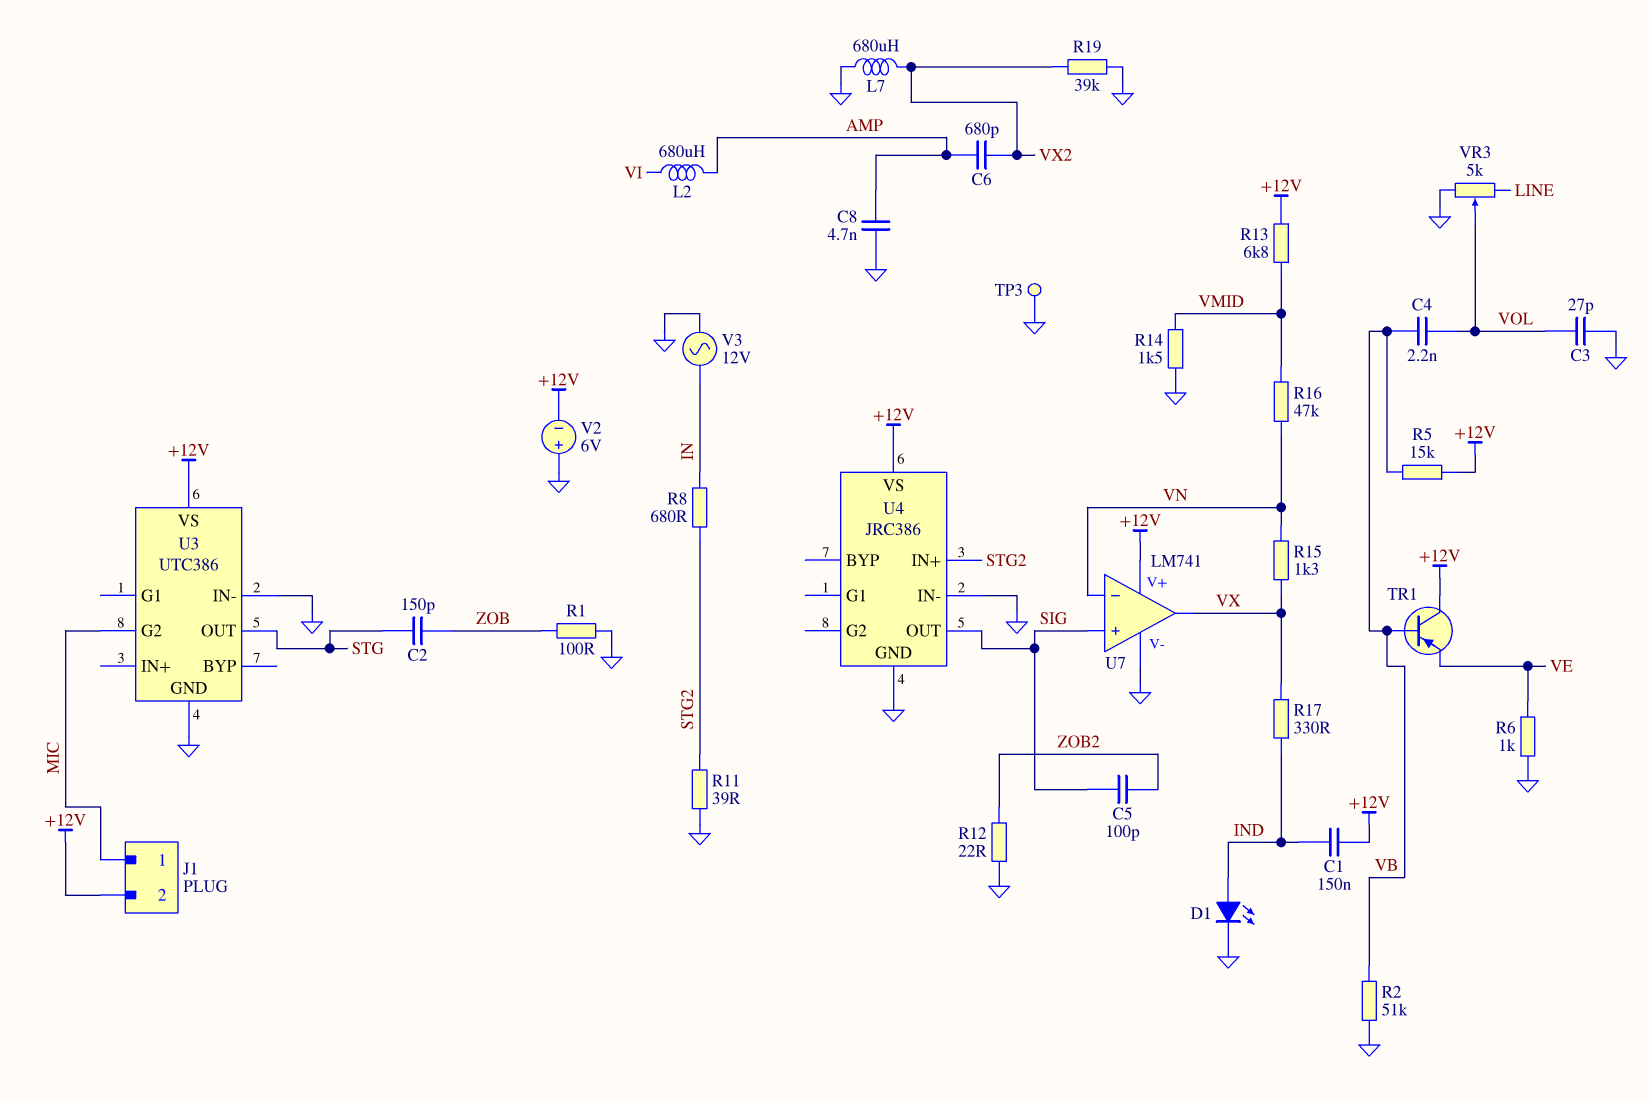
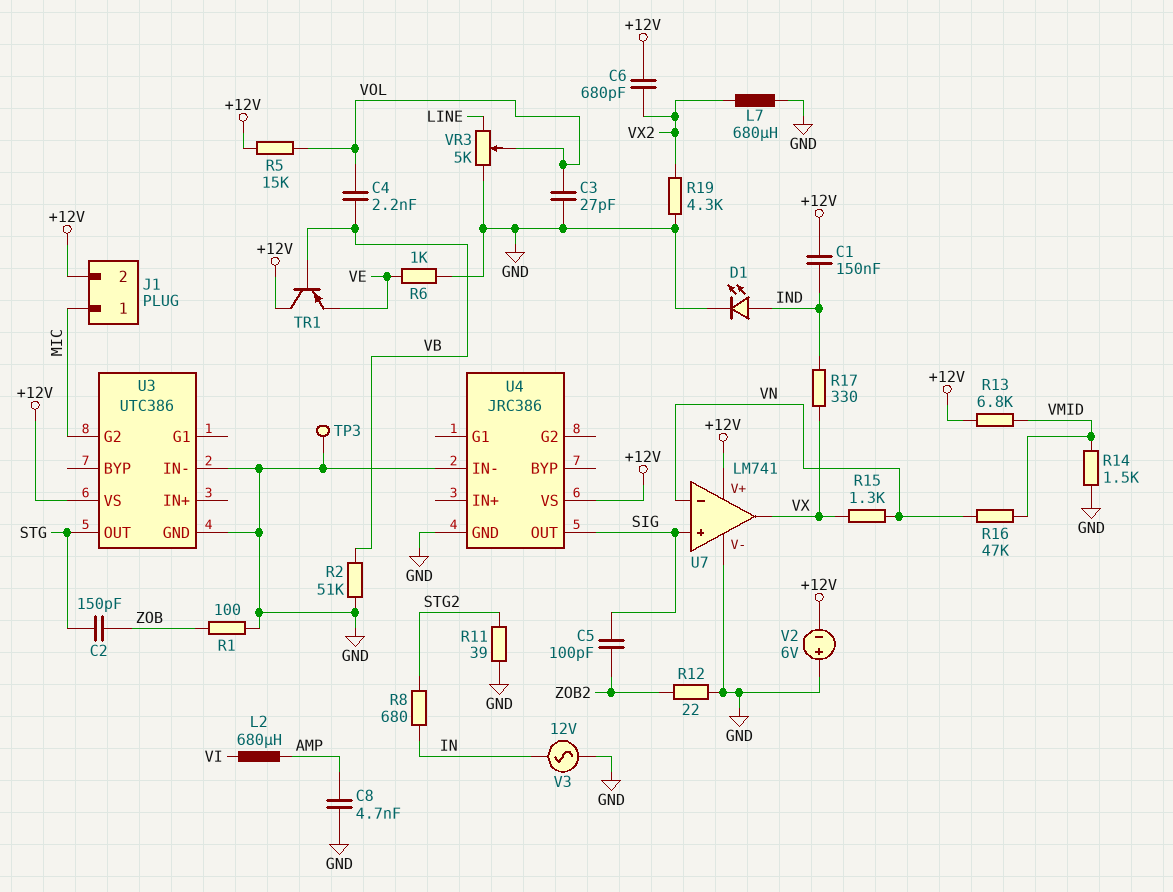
C6: 680pF (AMP, VX2) -> 680pF (+12V, VX2)
R5: 15k (+12V, VB) -> 15k (+12V, VOL)
R19: 39k (GND, VX2) -> 4.3k (GND, VX2)
U4 pin IN+: STG2 -> none

